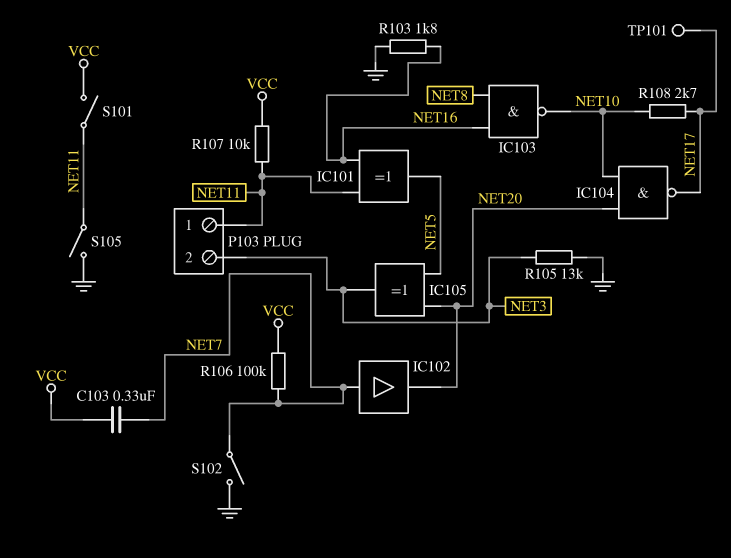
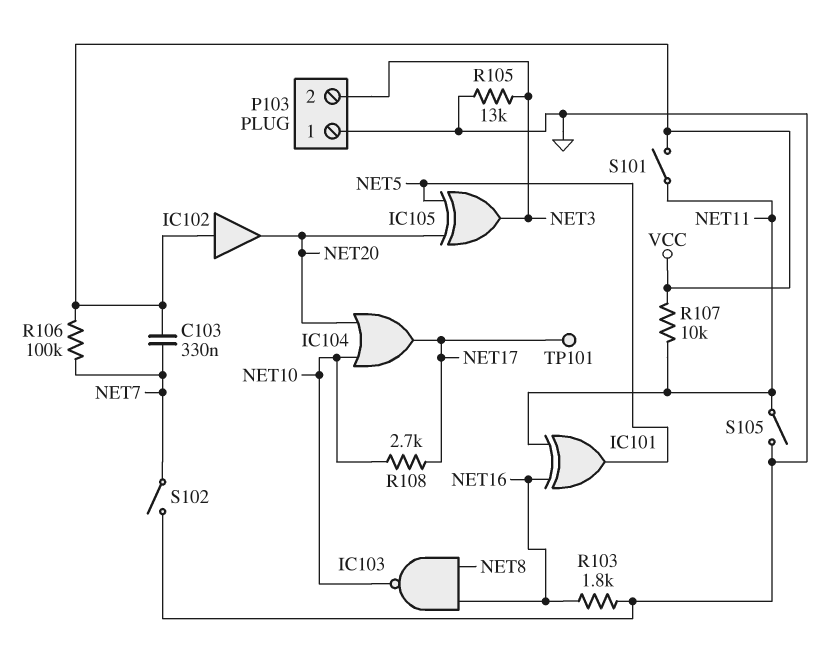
IC102: buffer (in NET7, out NET20) -> buffer (in VCC, out NET20)
IC104: NAND (in NET10, in NET20, out NET17) -> OR (in NET10, in NET20, out NET17)
P103 pin 1: NET11 -> GND

